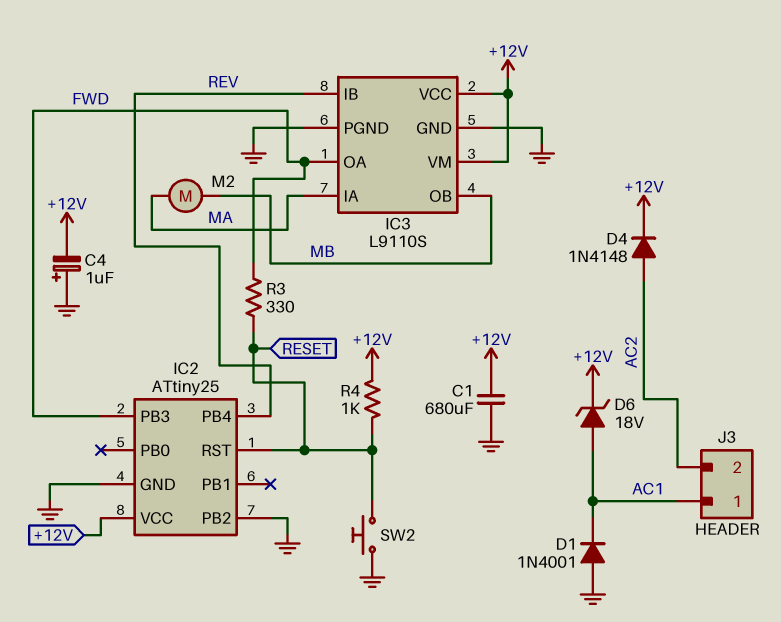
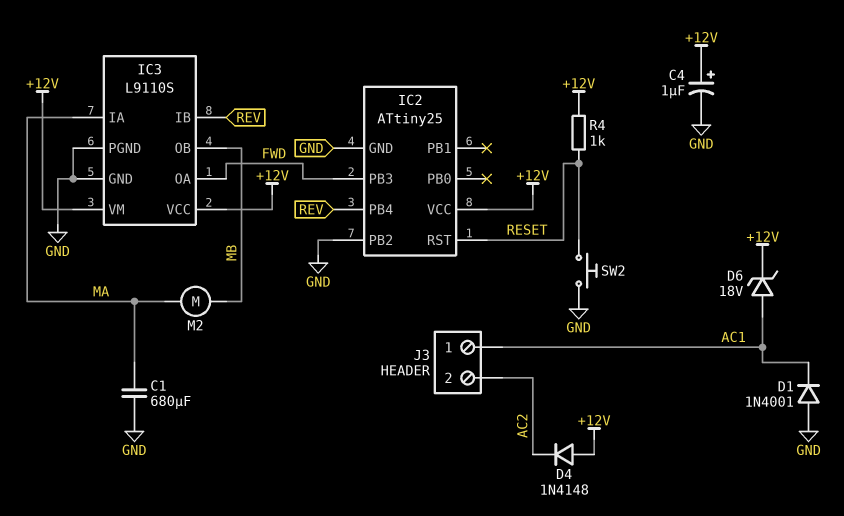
C1: 680uF (+12V, GND) -> 680uF (GND, MA)
C4: 1uF (plus GND, minus +12V) -> 1uF (plus +12V, minus GND)
D4: diode 1N4148 (A AC2, K +12V) -> diode 1N4148 (A +12V, K AC2)
R3: 330 (FWD, RESET) -> none

